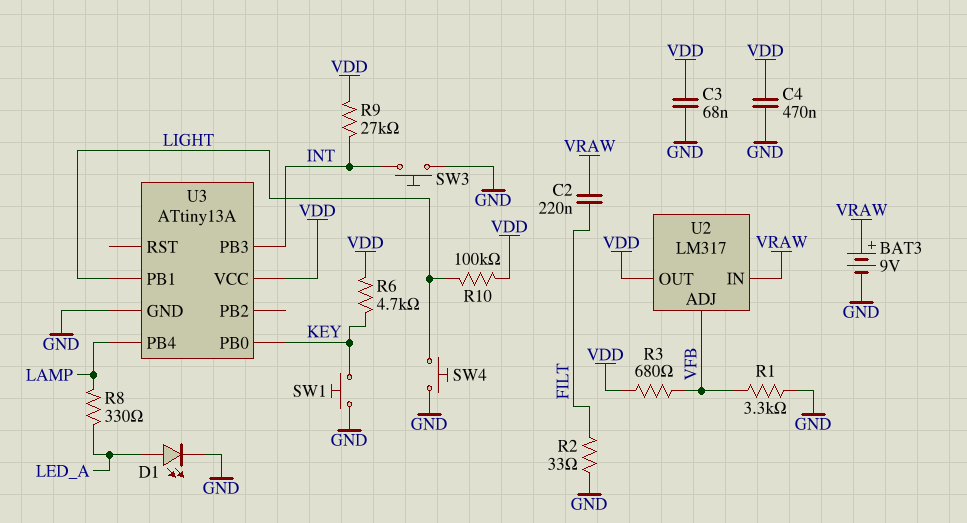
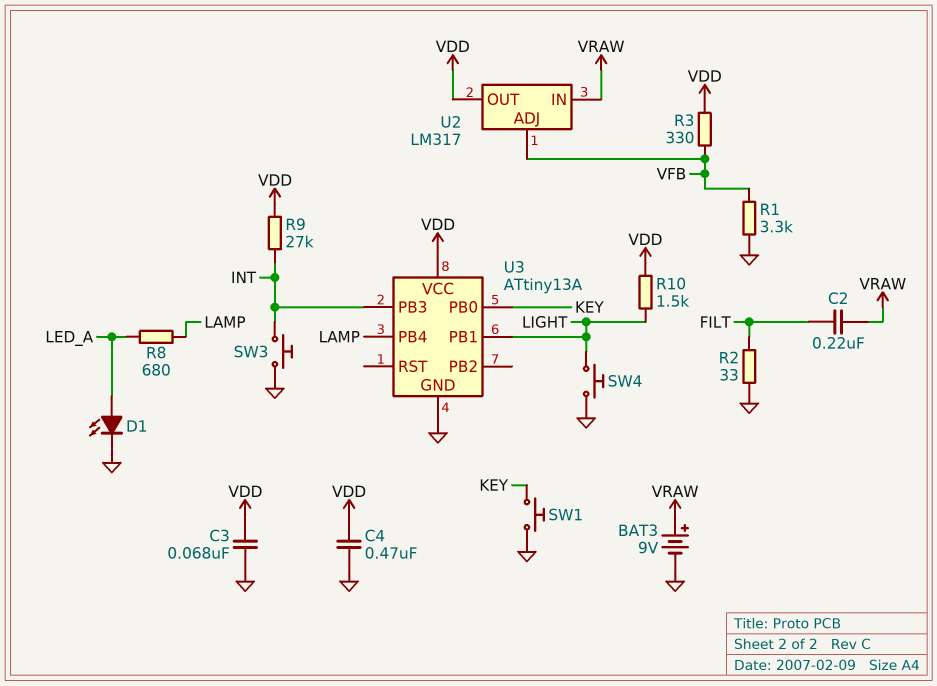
R3: 680 (VDD, VFB) -> 330 (VDD, VFB)
R6: 4.7k (KEY, VDD) -> none
R8: 330 (LAMP, LED_A) -> 680 (LAMP, LED_A)
R10: 100k (LIGHT, VDD) -> 1.5k (LIGHT, VDD)

